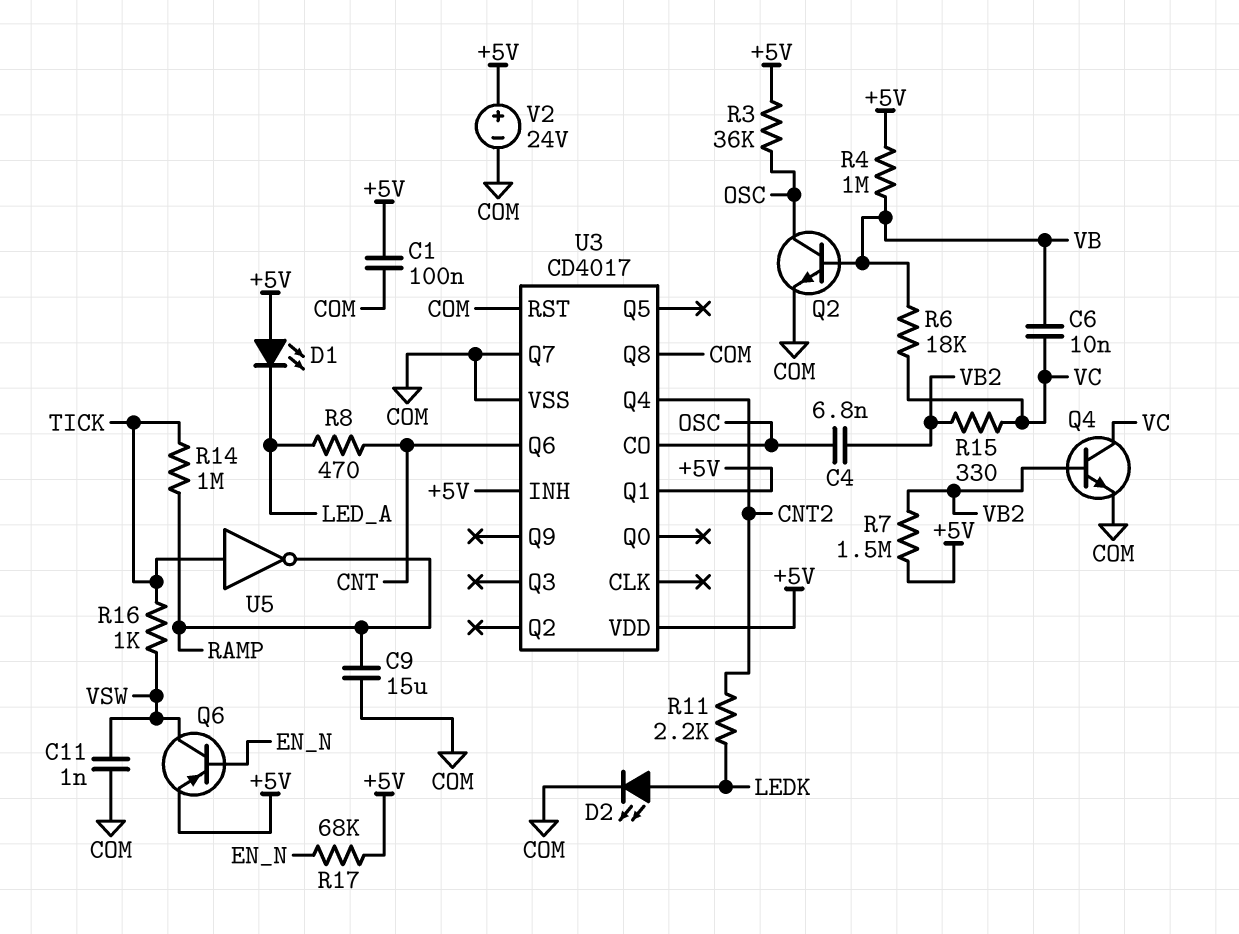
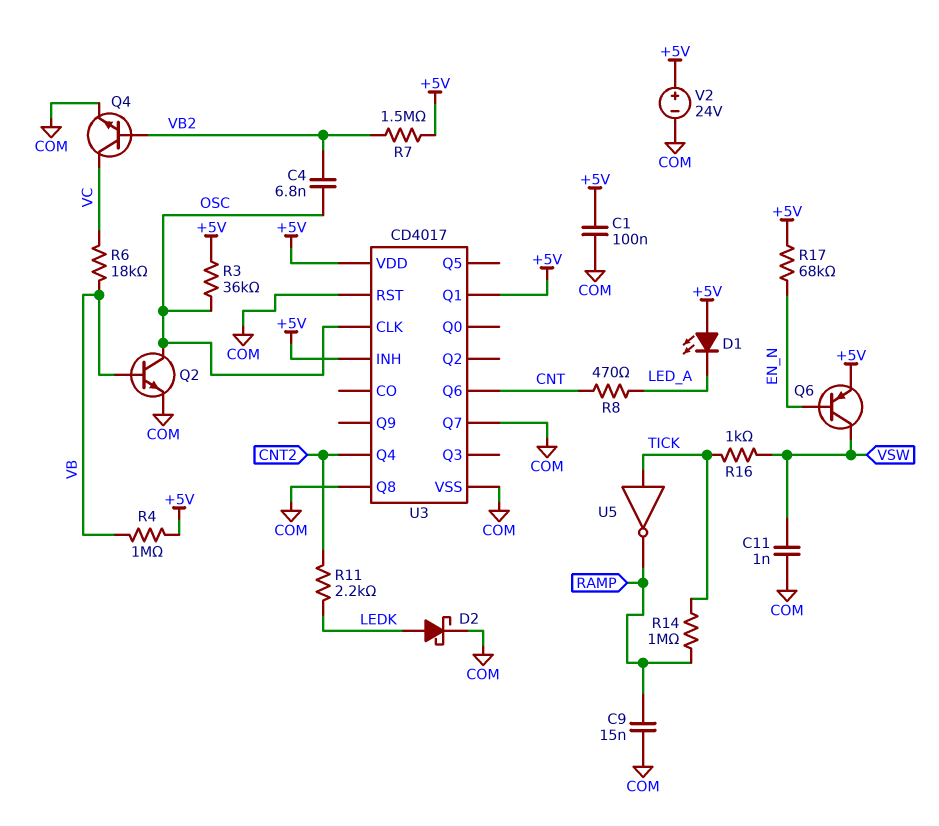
C6: 10nF (VB, VC) -> none
C9: 15uF (COM, RAMP) -> 15nF (COM, RAMP)
D2: LED (A LEDK, K COM) -> schottky (A LEDK, K COM)
R15: 330 (VB2, VC) -> none
U3 pin CLK: none -> OSC
U3 pin CO: OSC -> none

